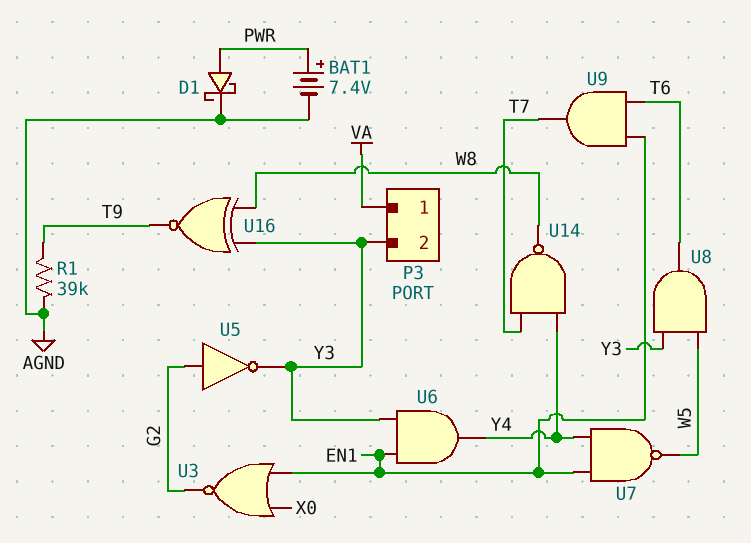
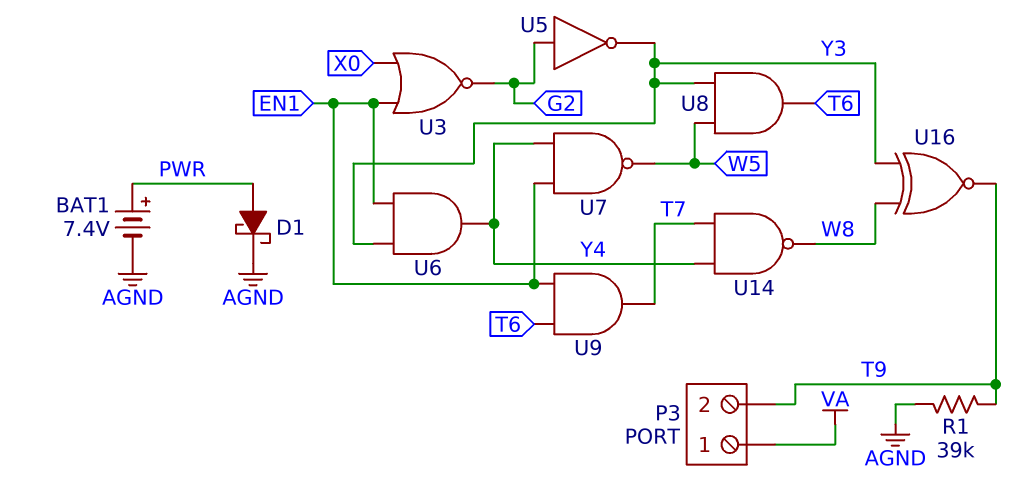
P3 pin 2: Y3 -> T9

